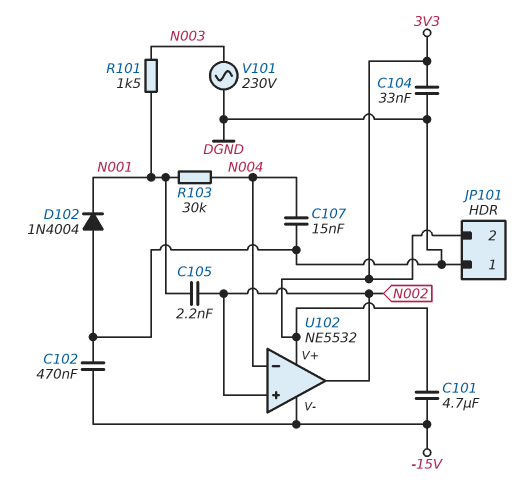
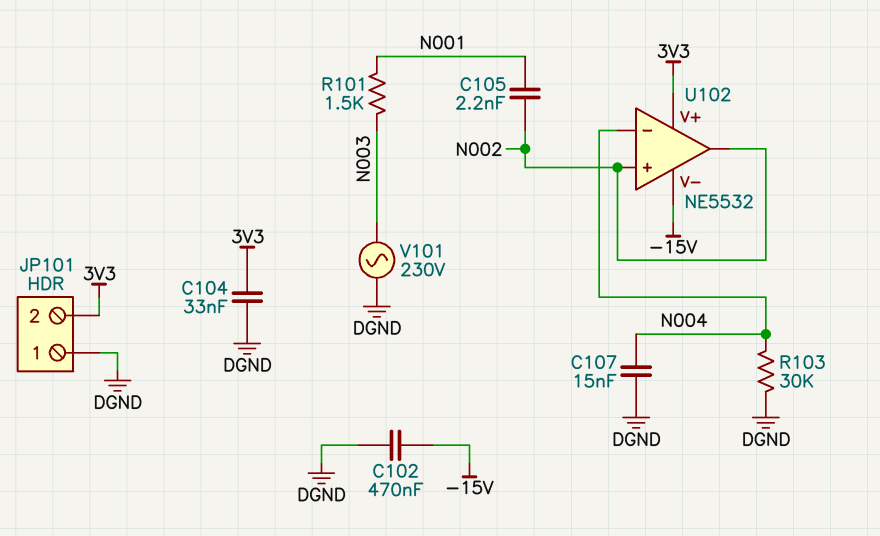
C101: 4.7uF (-15V, 3V3) -> none
D102: diode 1N4004 (A DGND, K N001) -> none
R103: 30k (N001, N004) -> 30k (DGND, N004)

